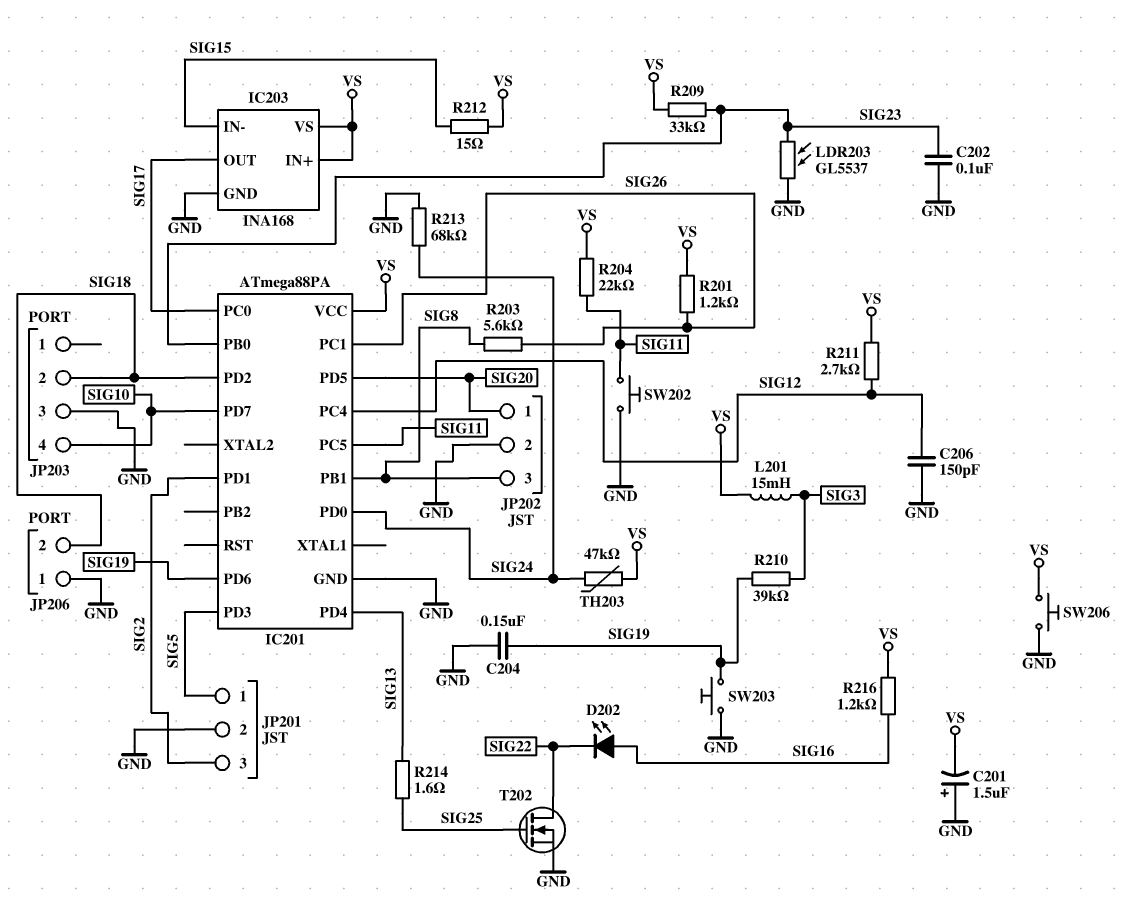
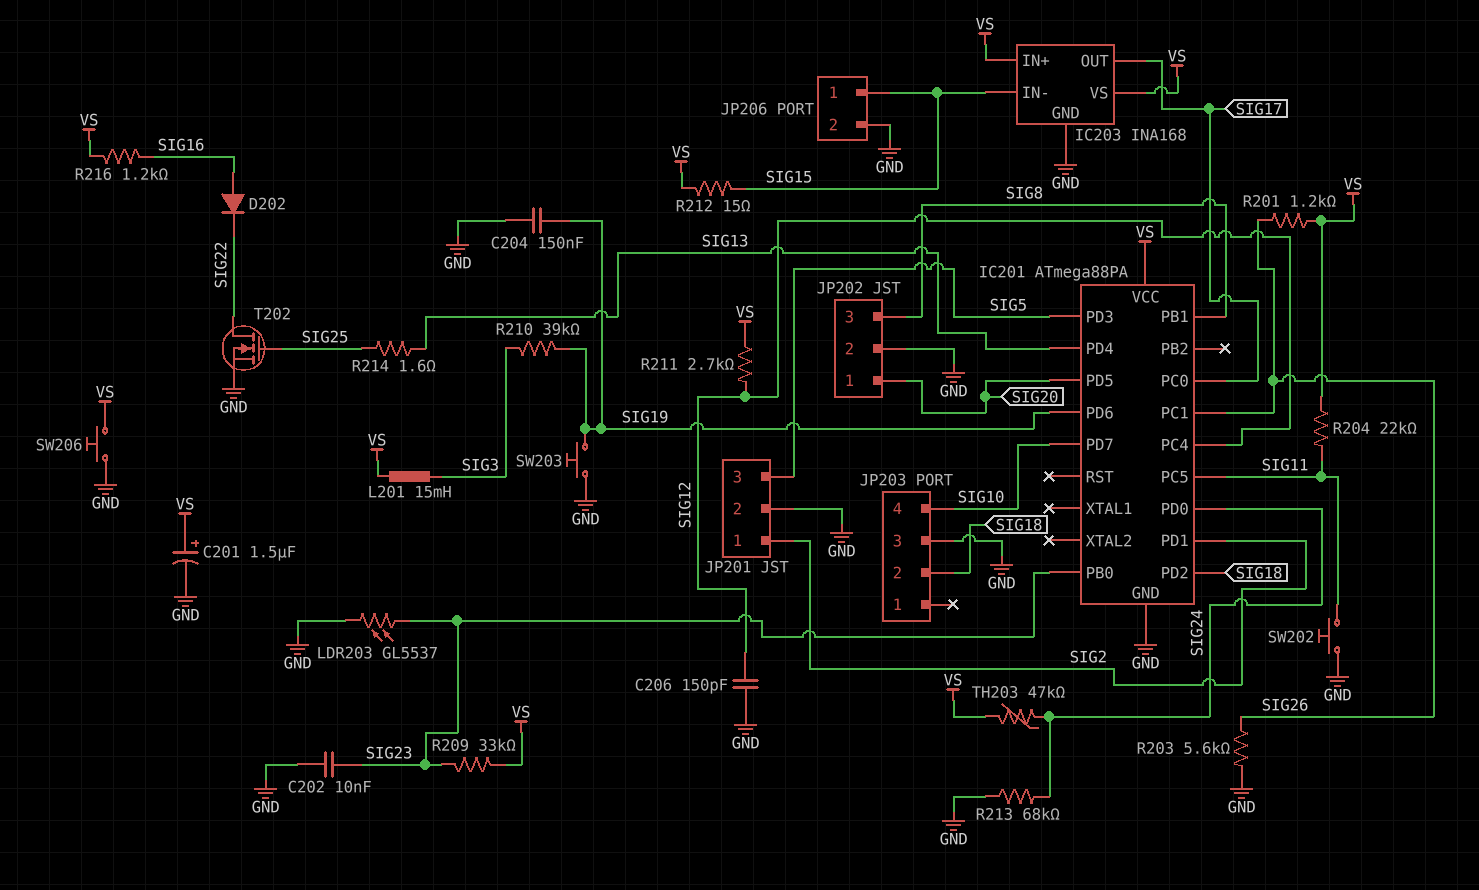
C201: 1.5uF (plus GND, minus VS) -> 1.5uF (plus VS, minus GND)
C202: 100nF (GND, SIG23) -> 10nF (GND, SIG23)
D202: LED (A SIG16, K SIG22) -> diode (A SIG16, K SIG22)
JP201 pin 1: SIG5 -> SIG2
JP201 pin 3: SIG2 -> SIG5
JP206 pin 1: GND -> SIG15
JP206 pin 2: SIG18 -> GND
R203: 5.6k (SIG8, SIG26) -> 5.6k (GND, SIG26)

